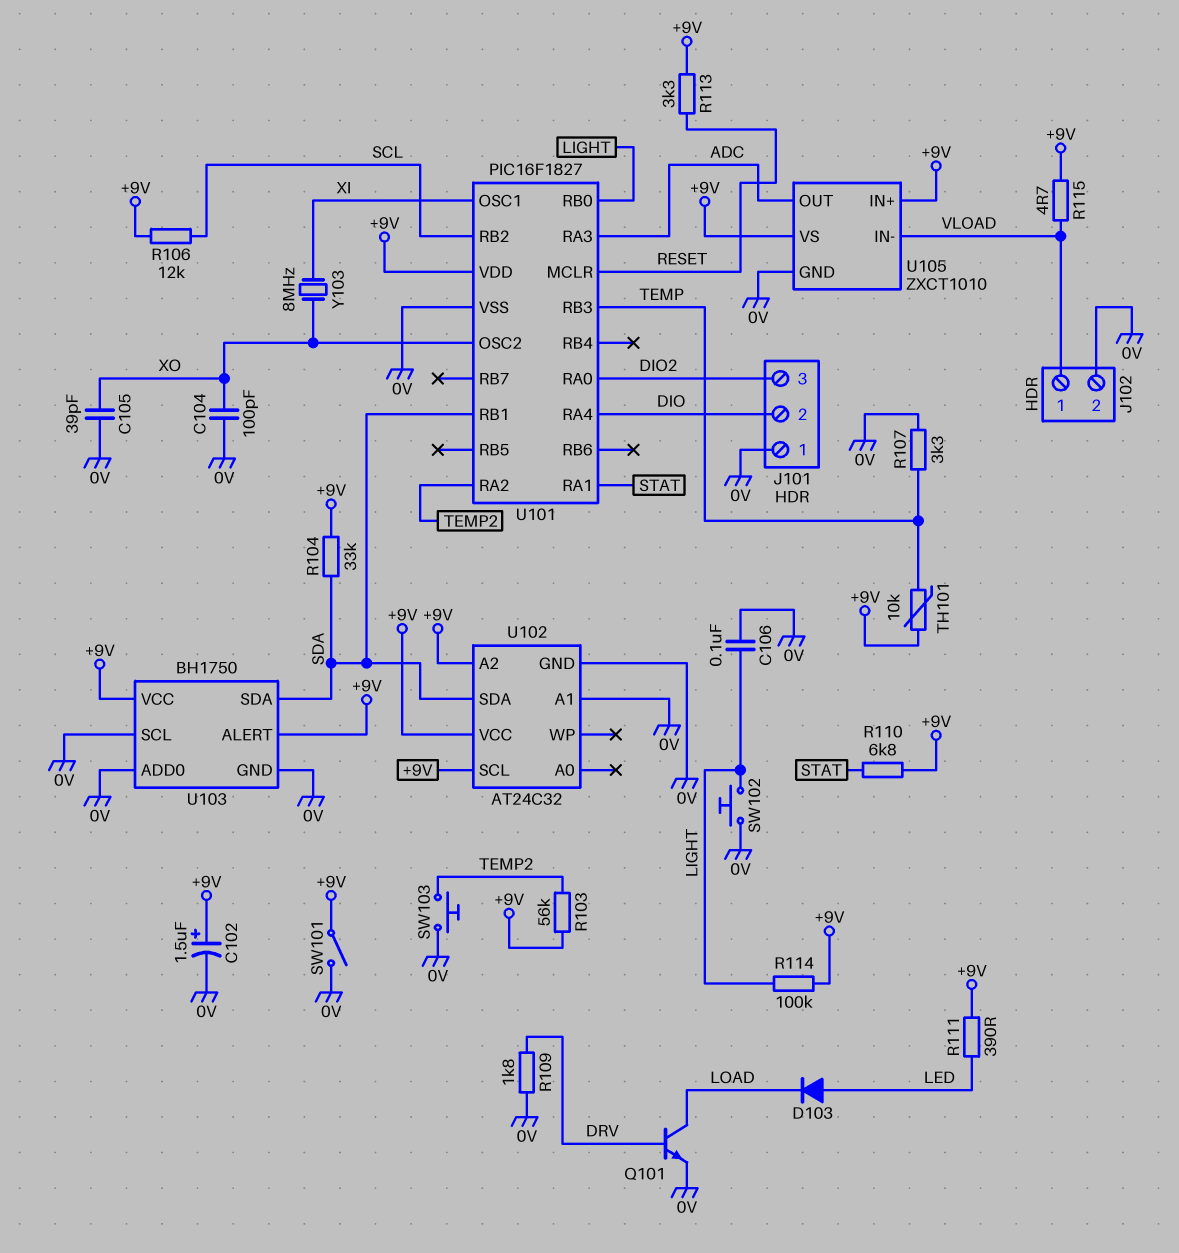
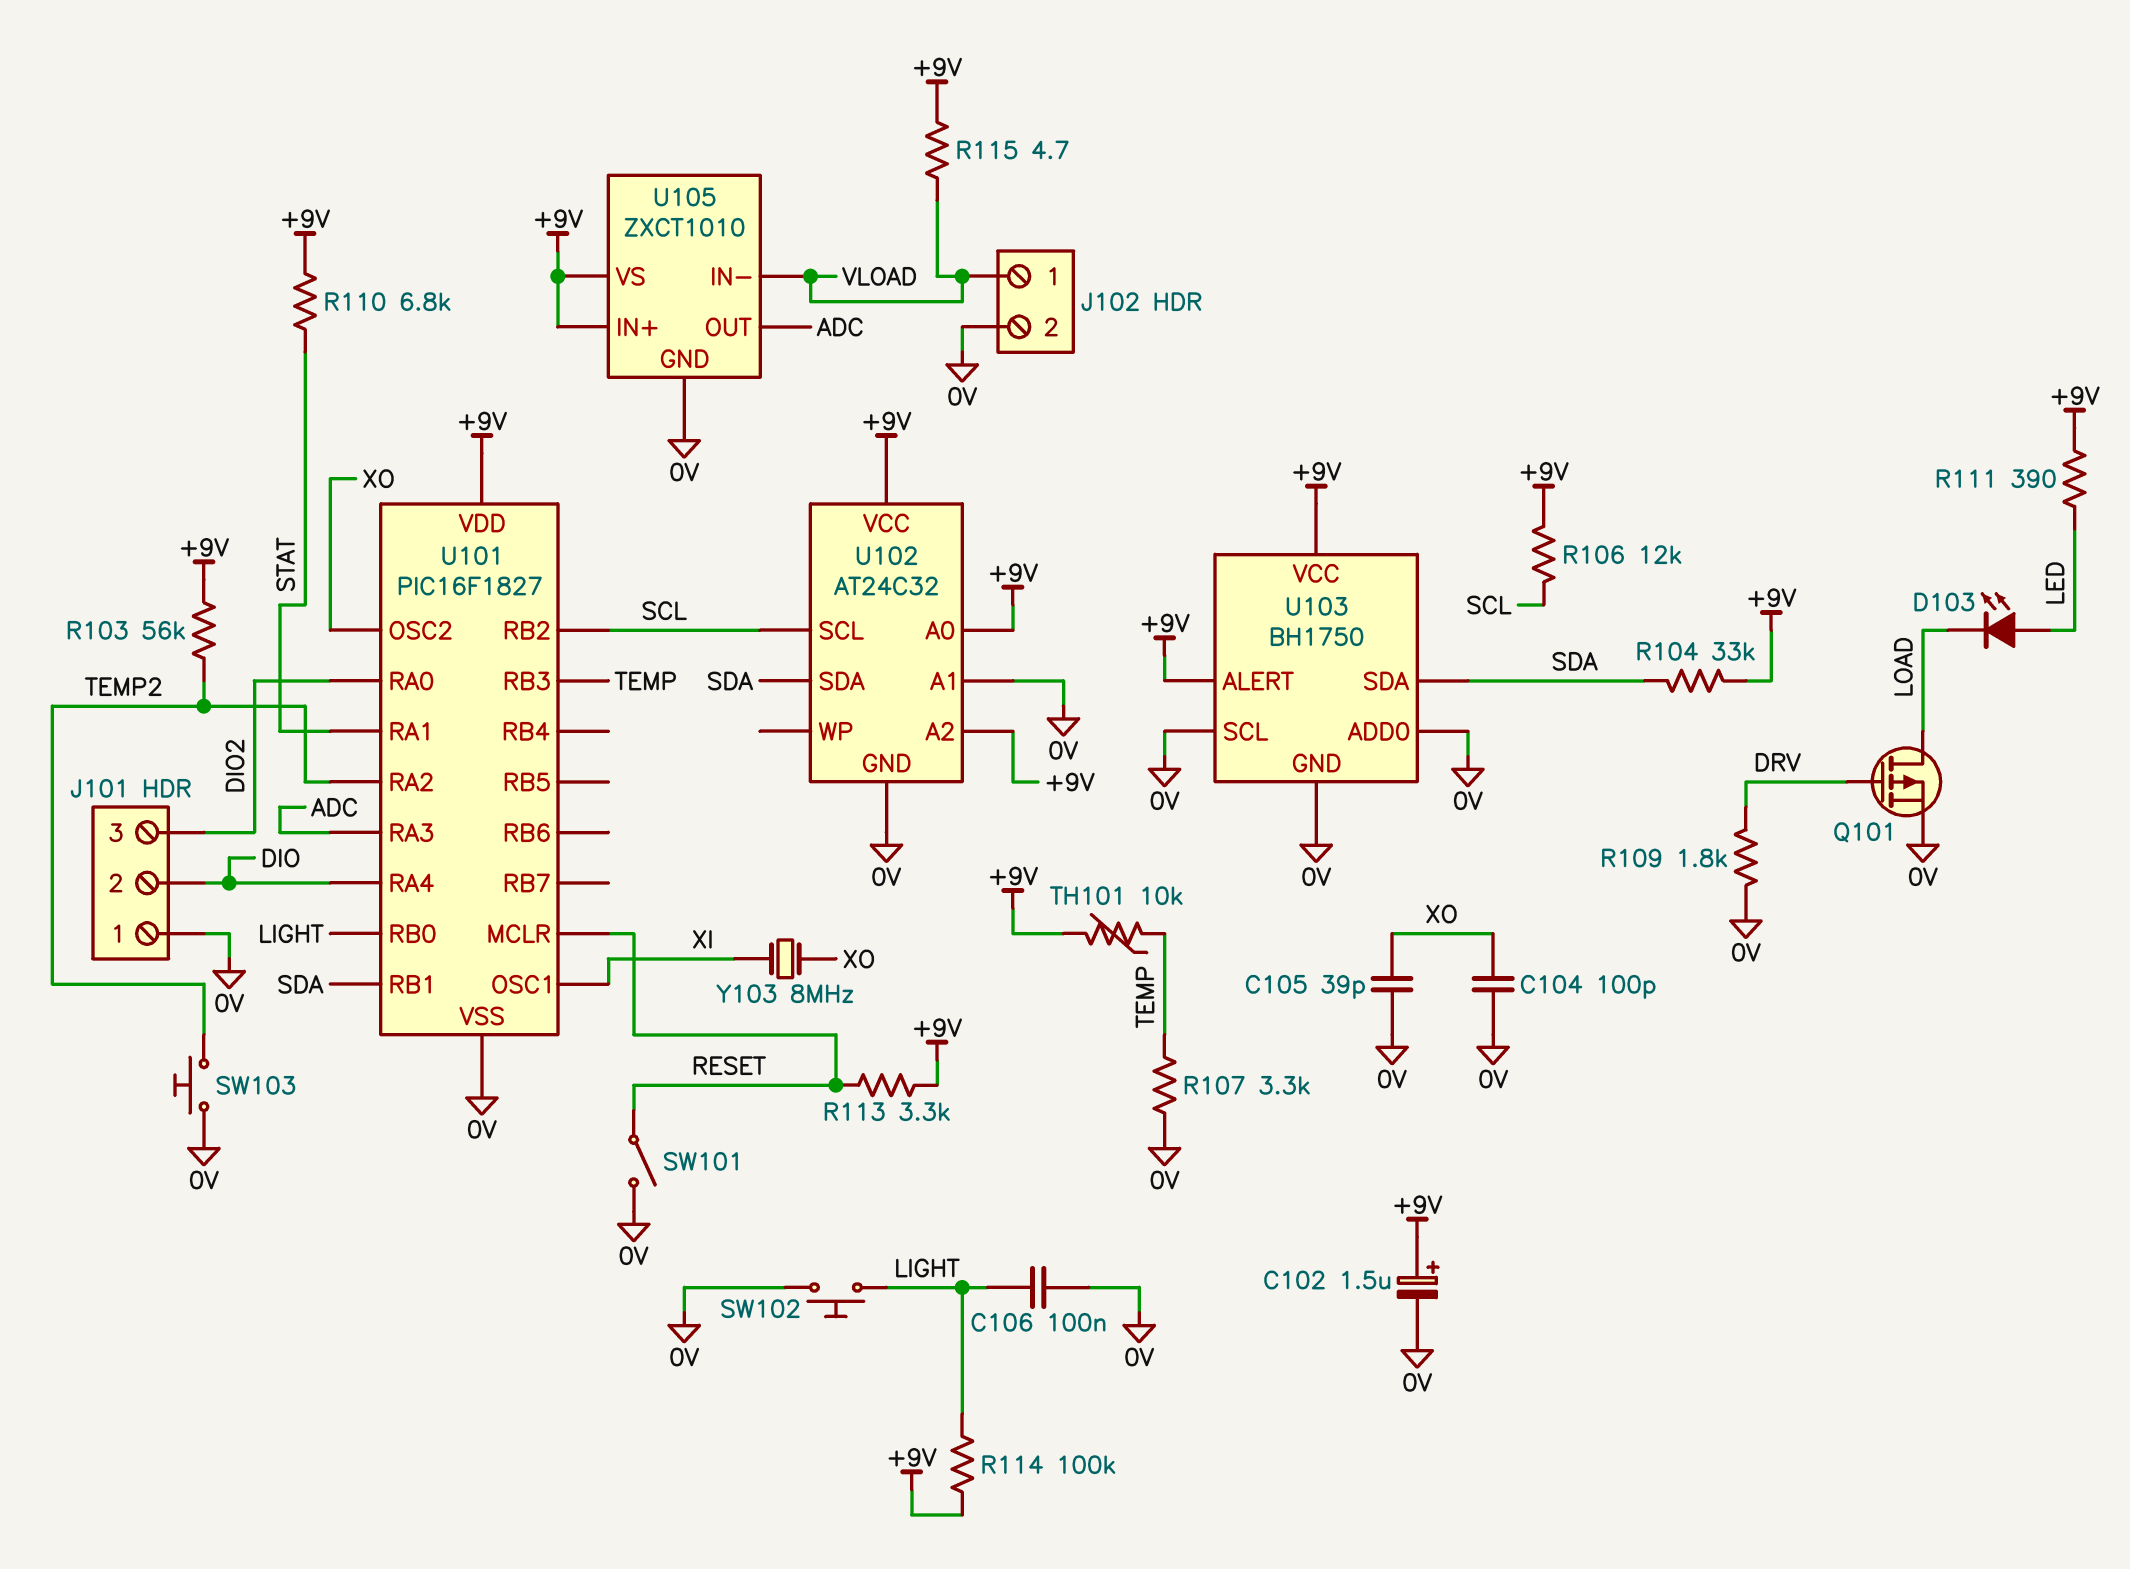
D103: diode (A LED, K LOAD) -> LED (A LED, K LOAD)
Q101: NPN (B DRV, C LOAD, E 0V) -> PMOS (G DRV, D LOAD, S 0V)
SW101: switch (+9V, 0V) -> switch (0V, RESET)
U102 pin A0: none -> +9V
U102 pin SCL: +9V -> SCL

